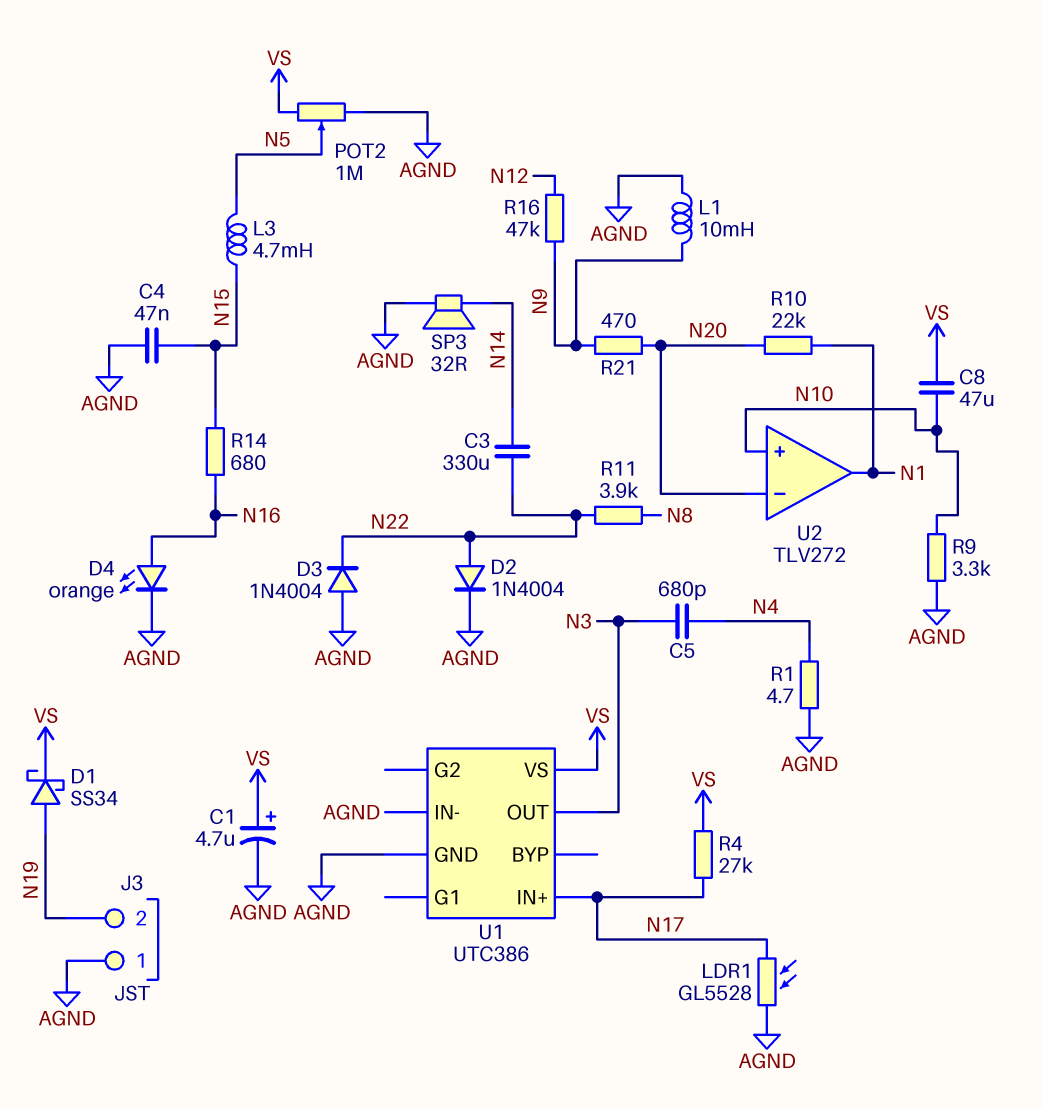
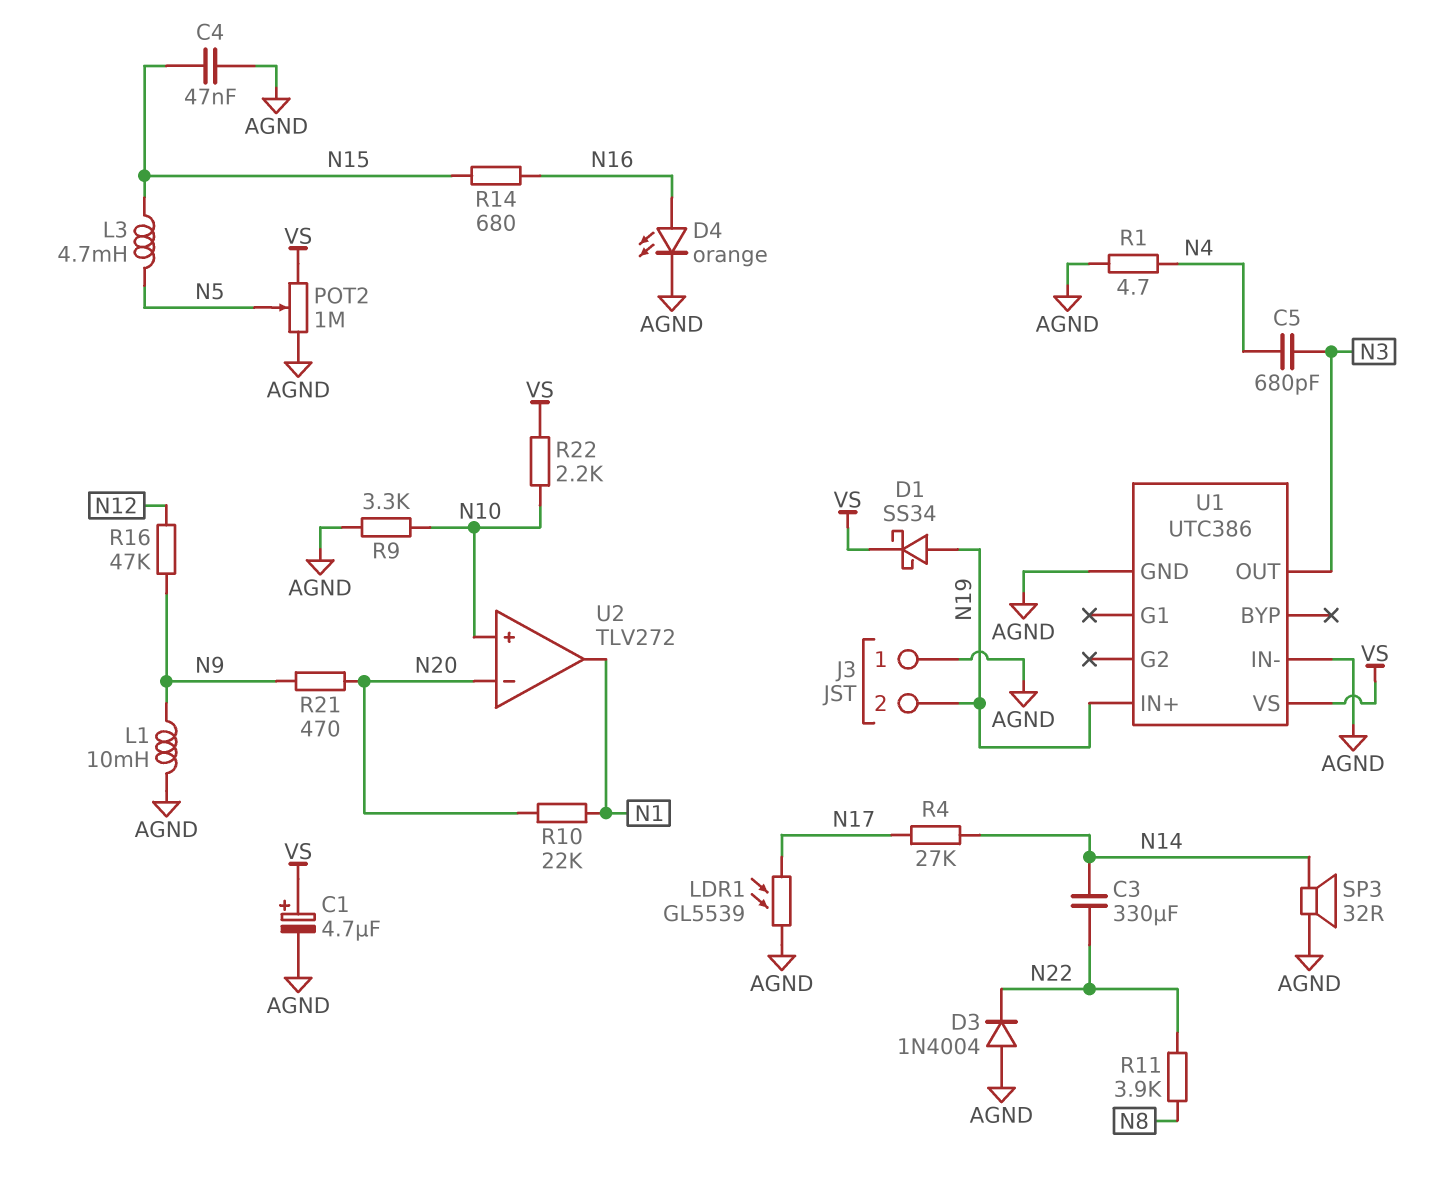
C8: 47uF (N10, VS) -> none
D2: diode 1N4004 (A N22, K AGND) -> none
LDR1: GL5528 (AGND, N17) -> GL5539 (AGND, N17)
R4: 27k (N17, VS) -> 27k (N14, N17)
R22: none -> 2.2k (N10, VS)
U1 pin IN+: N17 -> N19

